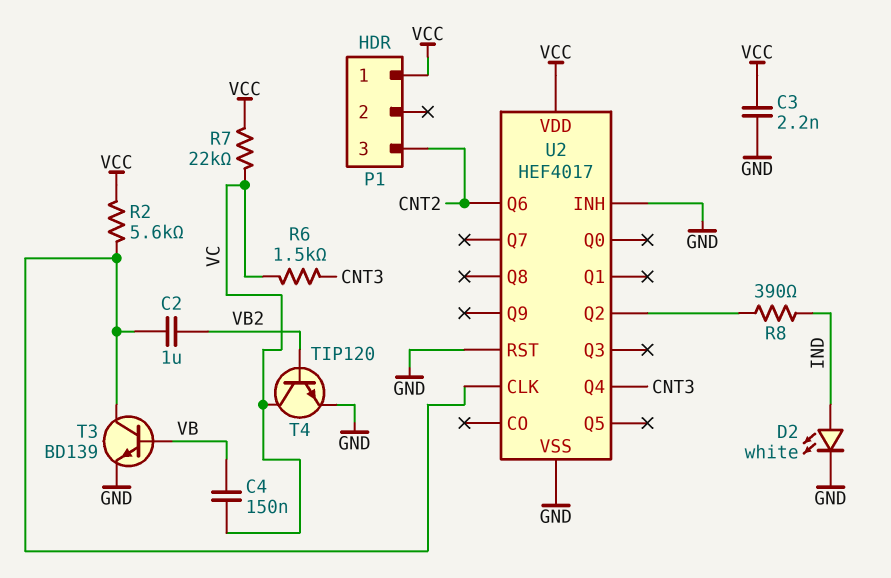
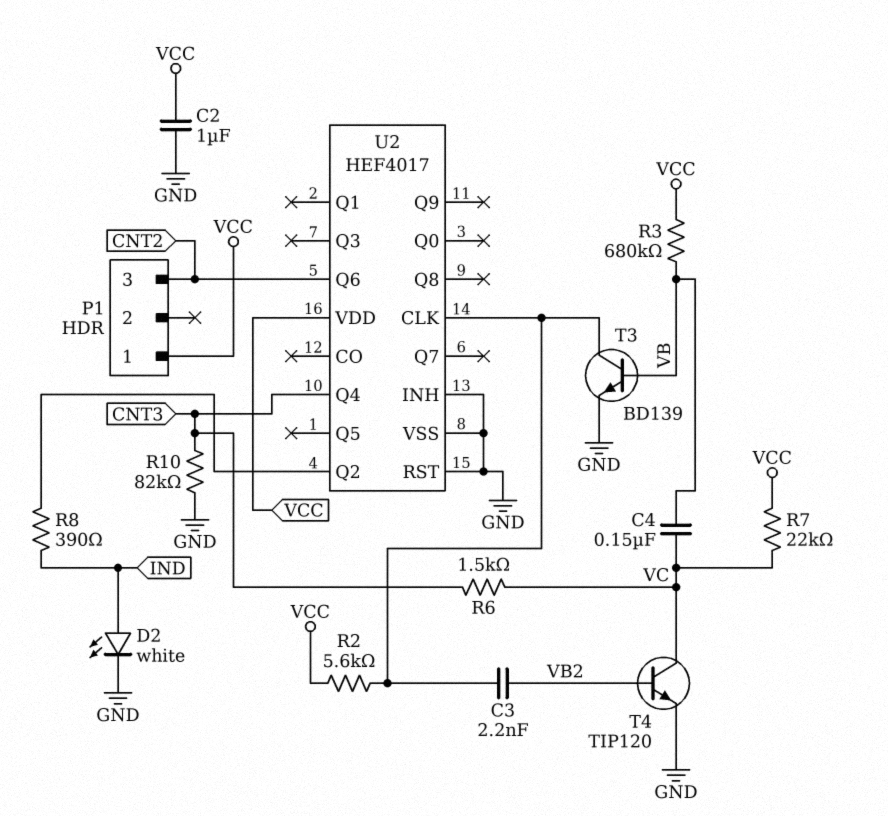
C2: 1uF (U2/CLK, VB2) -> 1uF (GND, VCC)
C3: 2.2nF (GND, VCC) -> 2.2nF (U2/CLK, VB2)
R3: none -> 680k (VB, VCC)
R10: none -> 82k (CNT3, GND)

